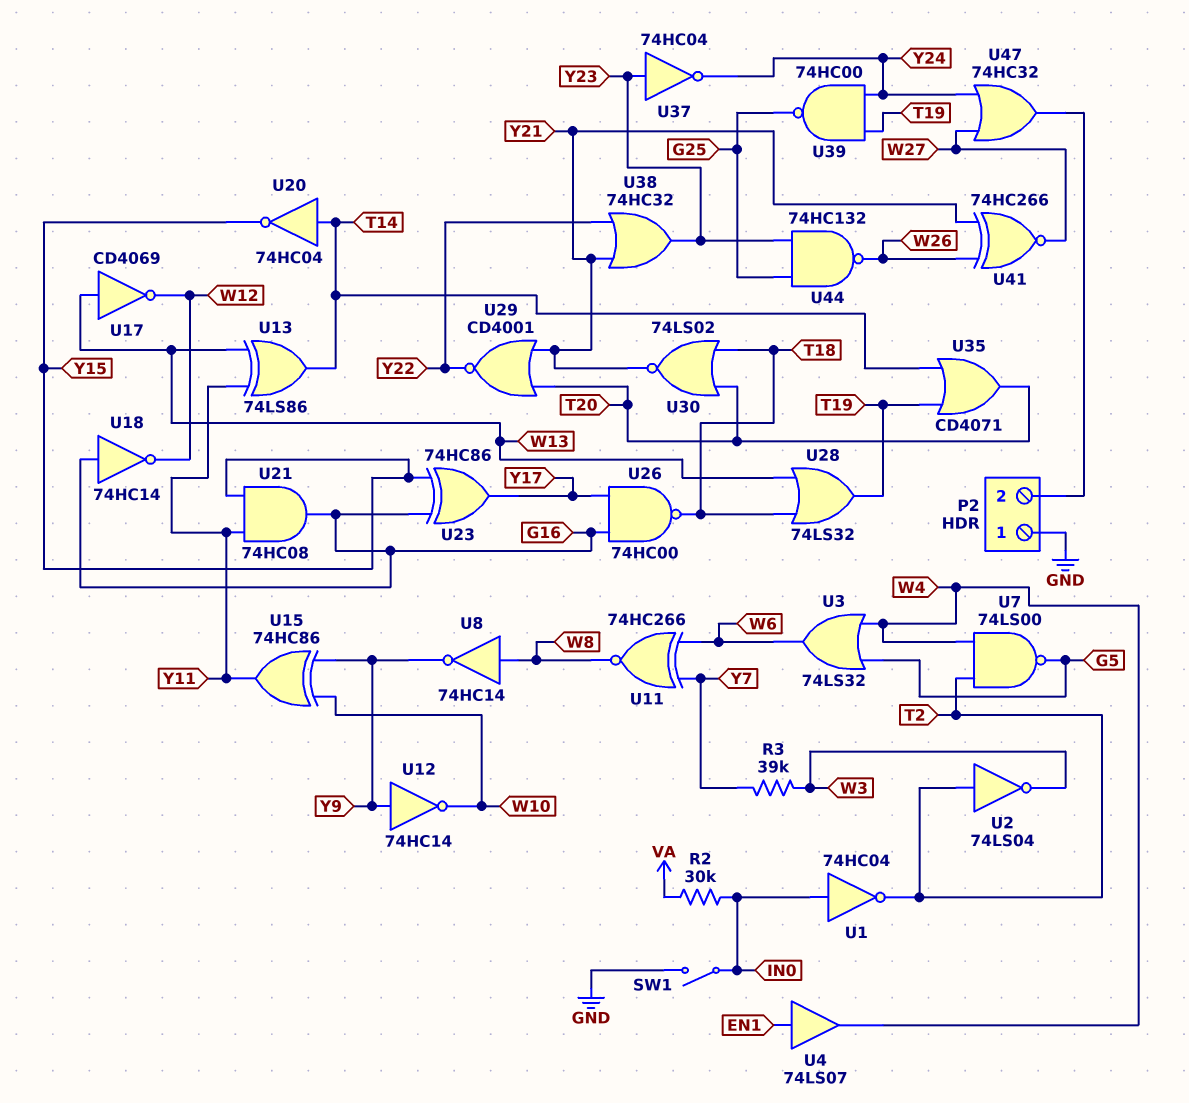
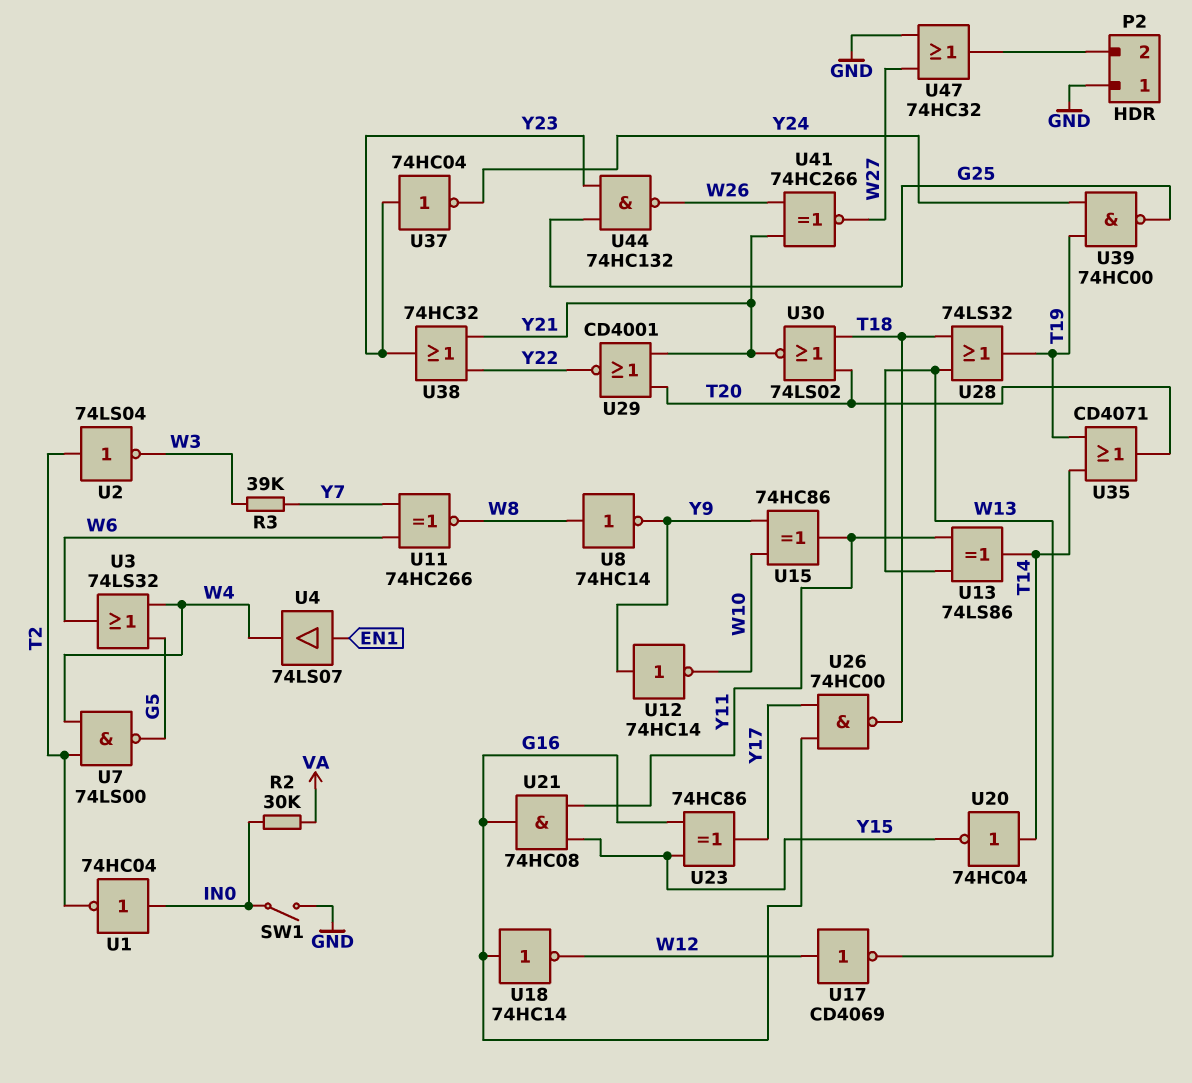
U17: NOT CD4069 (in W13, out W12) -> NOT CD4069 (in W12, out W13)
U47: OR 74HC32 (in W27, in Y24, out P2/2) -> OR 74HC32 (in GND, in W27, out P2/2)

